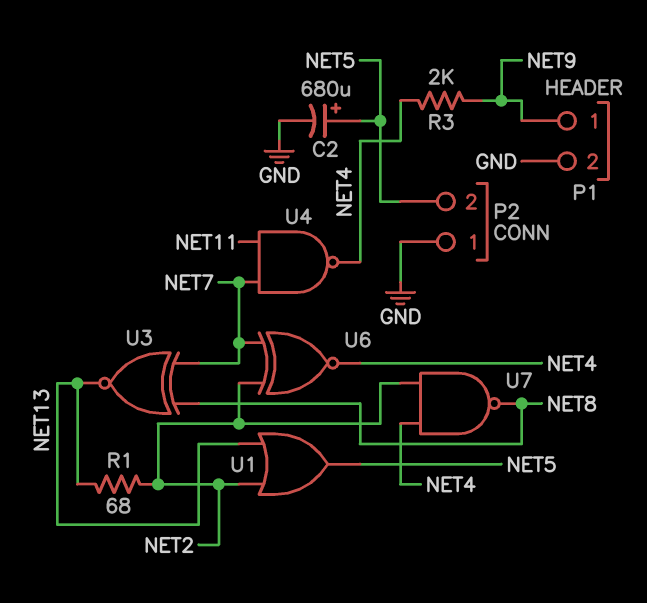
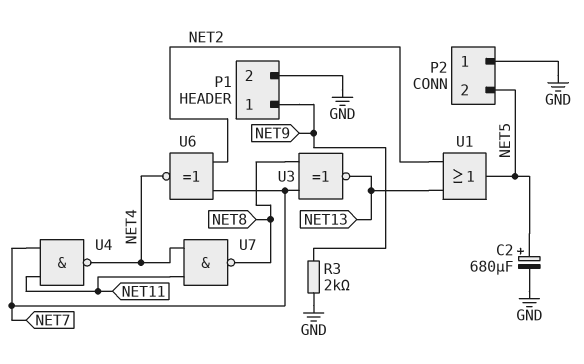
R1: 68 (NET2, NET13) -> none
R3: 2k (NET4, NET9) -> 2k (GND, NET9)
U7: NAND (in NET2, in NET4, out NET8) -> NAND (in NET4, in NET11, out NET8)

